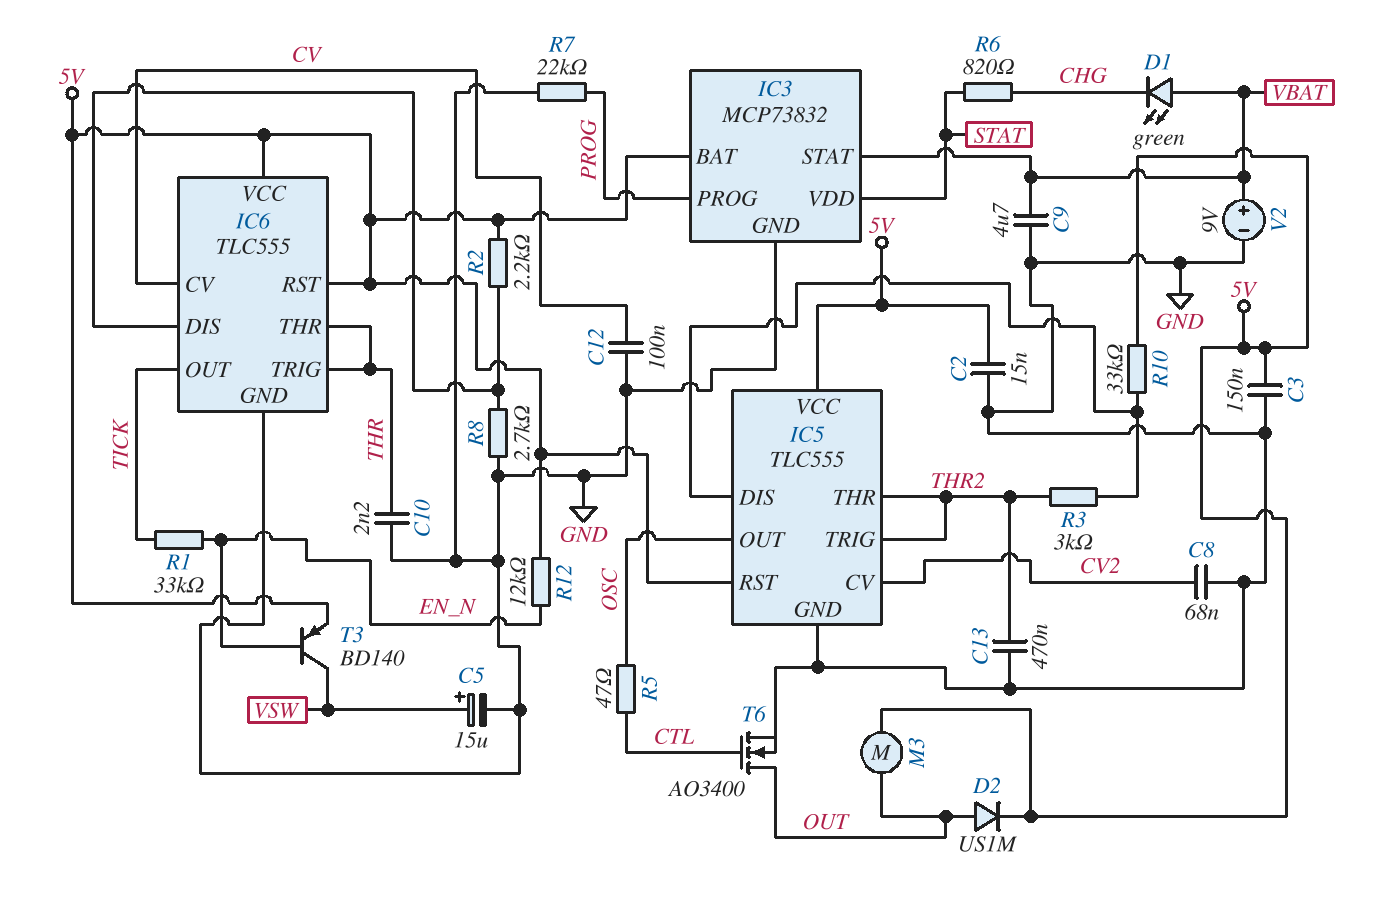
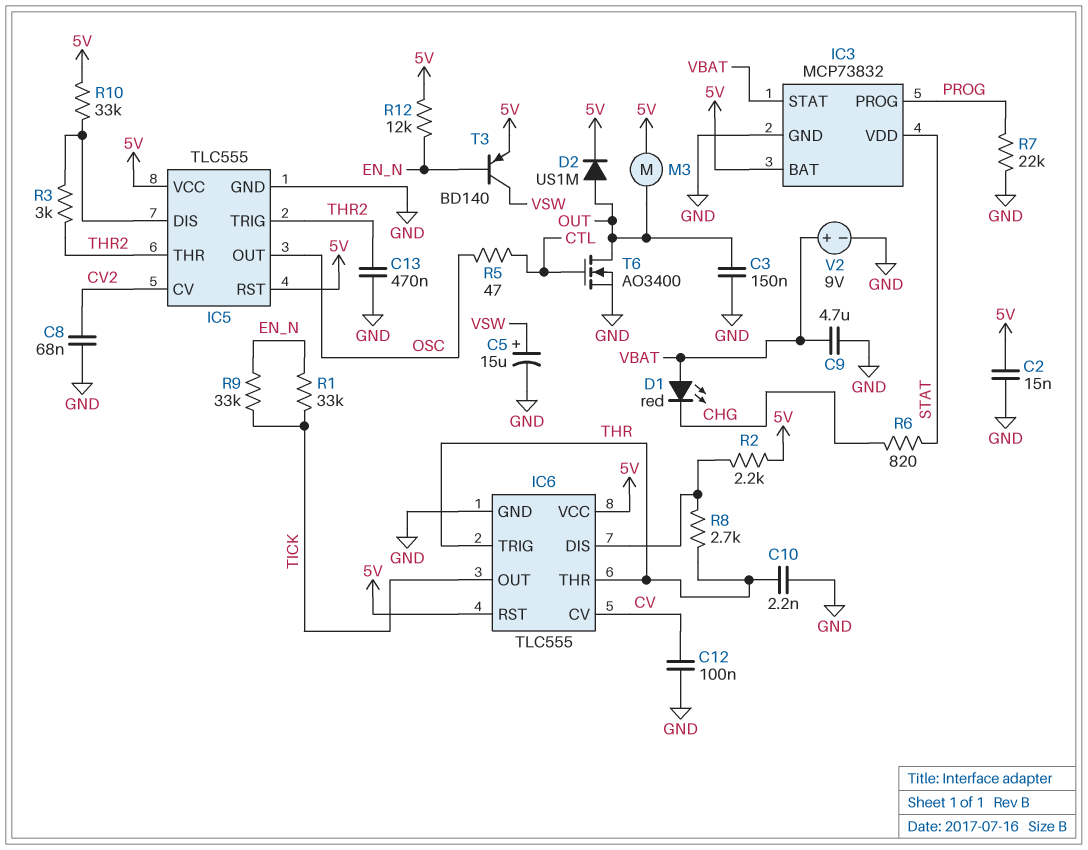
C3: 150nF (5V, GND) -> 150nF (GND, OUT)
D1: LED green (A VBAT, K CHG) -> LED red (A VBAT, K CHG)
R8: 2.7k (GND, IC6/DIS) -> 2.7k (IC6/DIS, THR)
R9: none -> 33k (EN_N, TICK)

